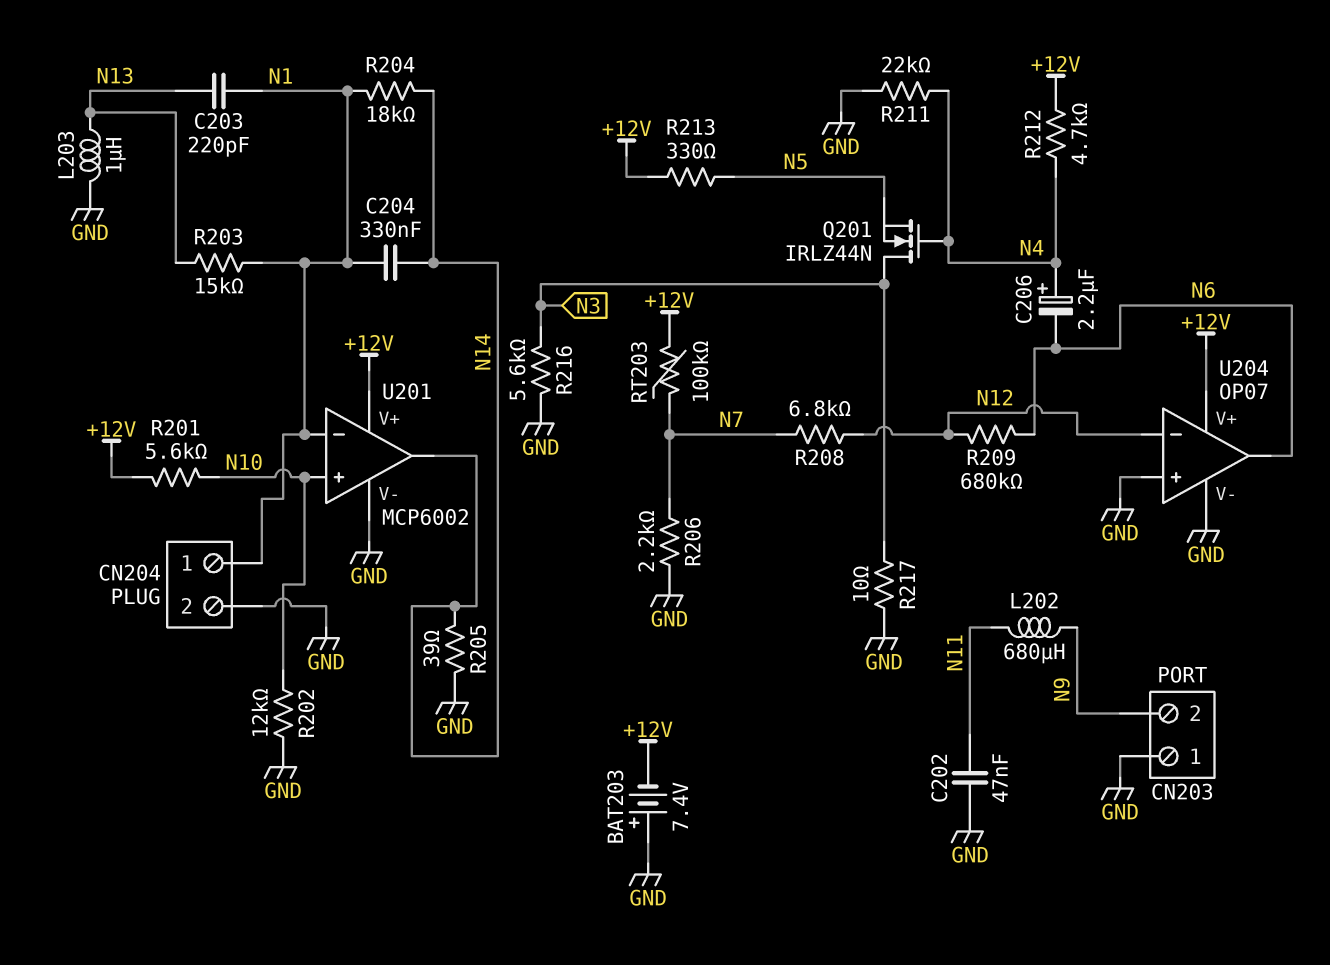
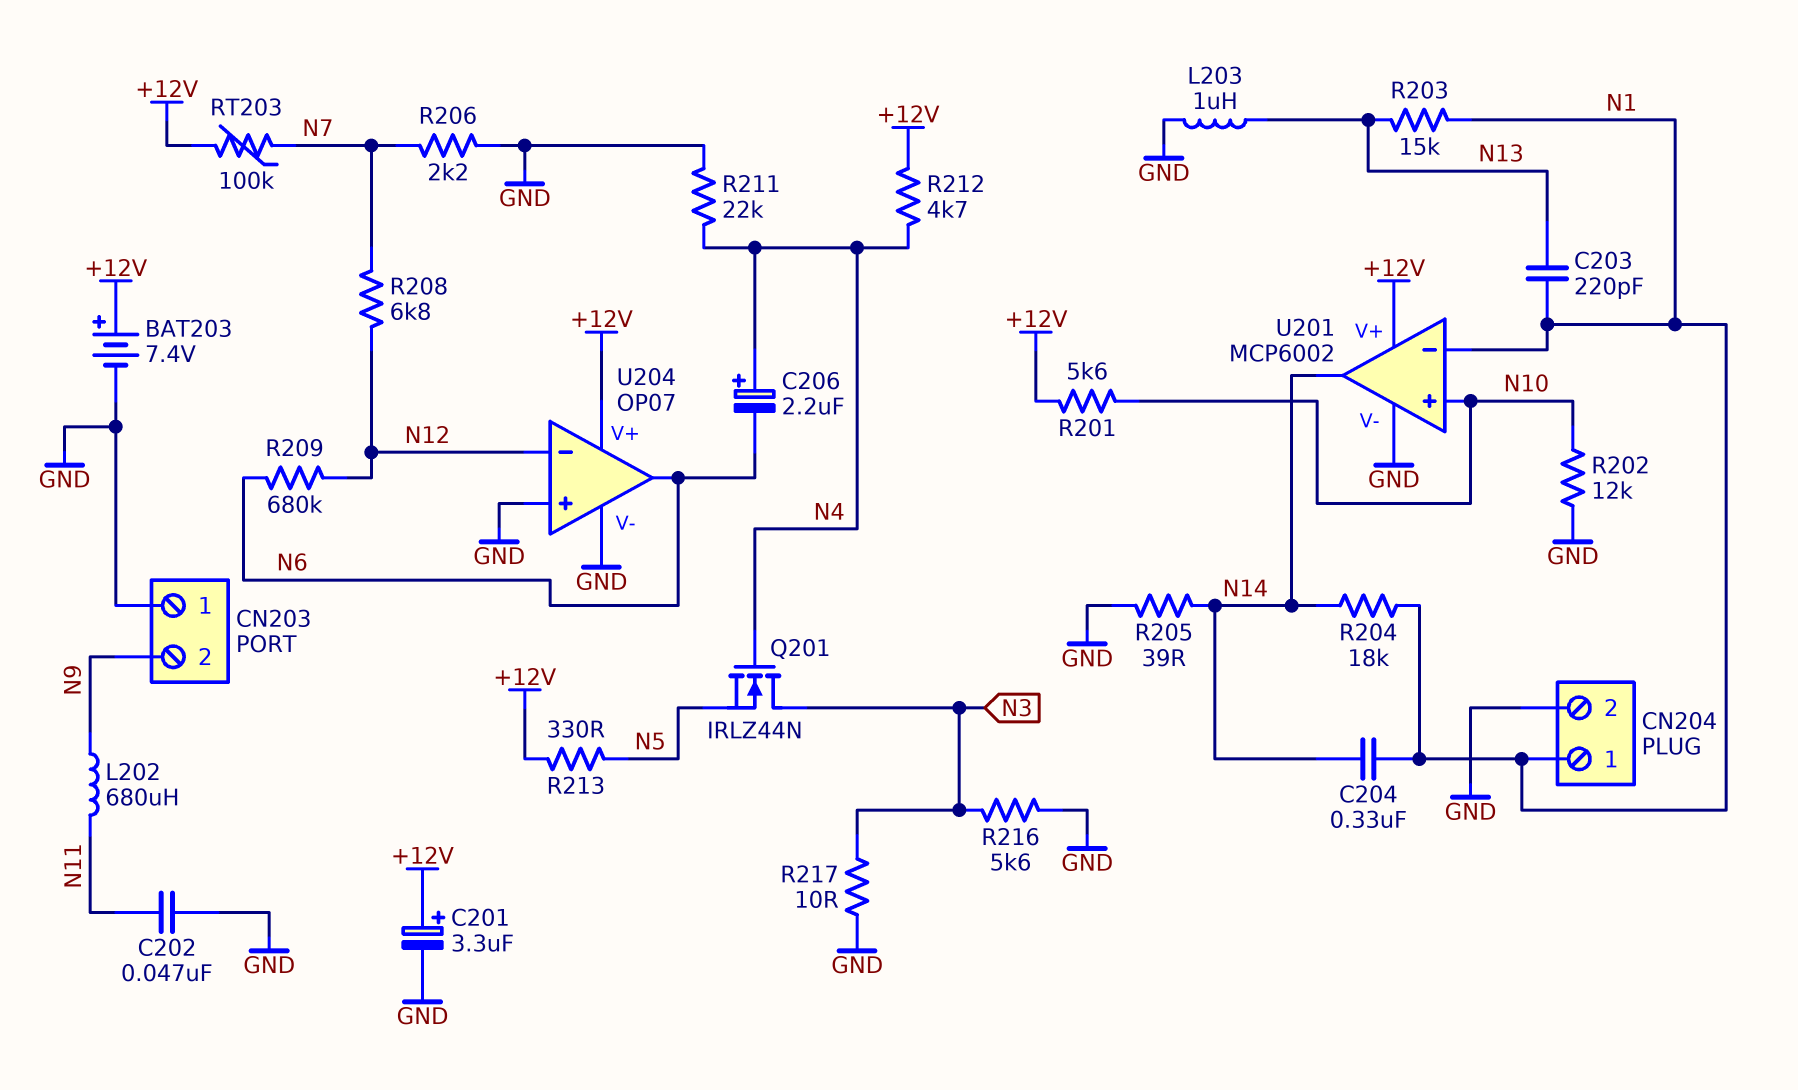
BAT203: 7.4V (plus GND, minus +12V) -> 7.4V (plus +12V, minus GND)
C201: none -> 3.3uF (plus +12V, minus GND)

